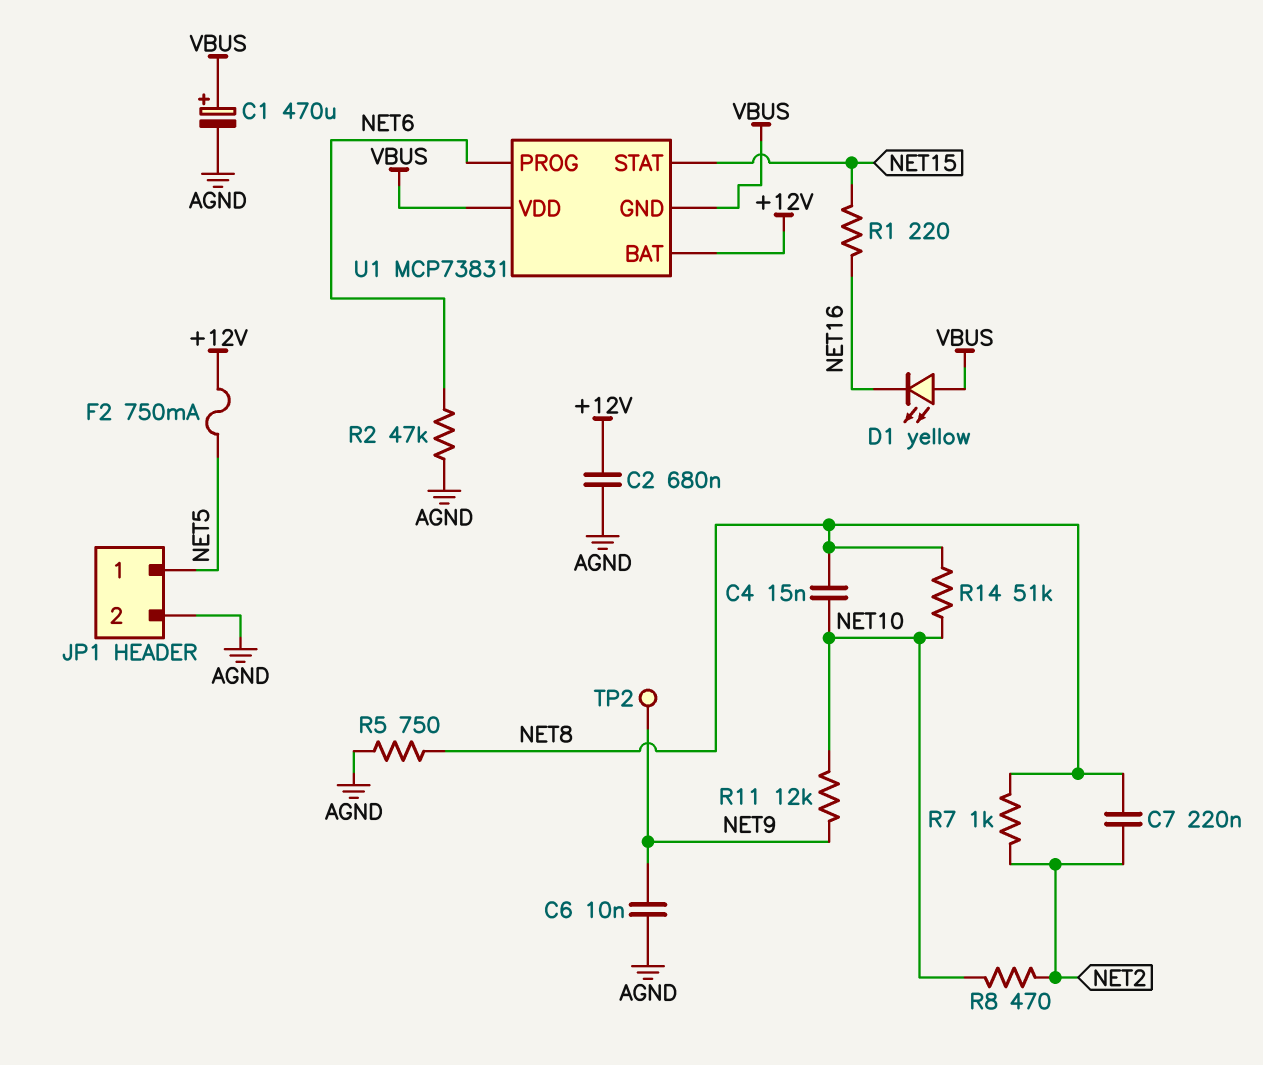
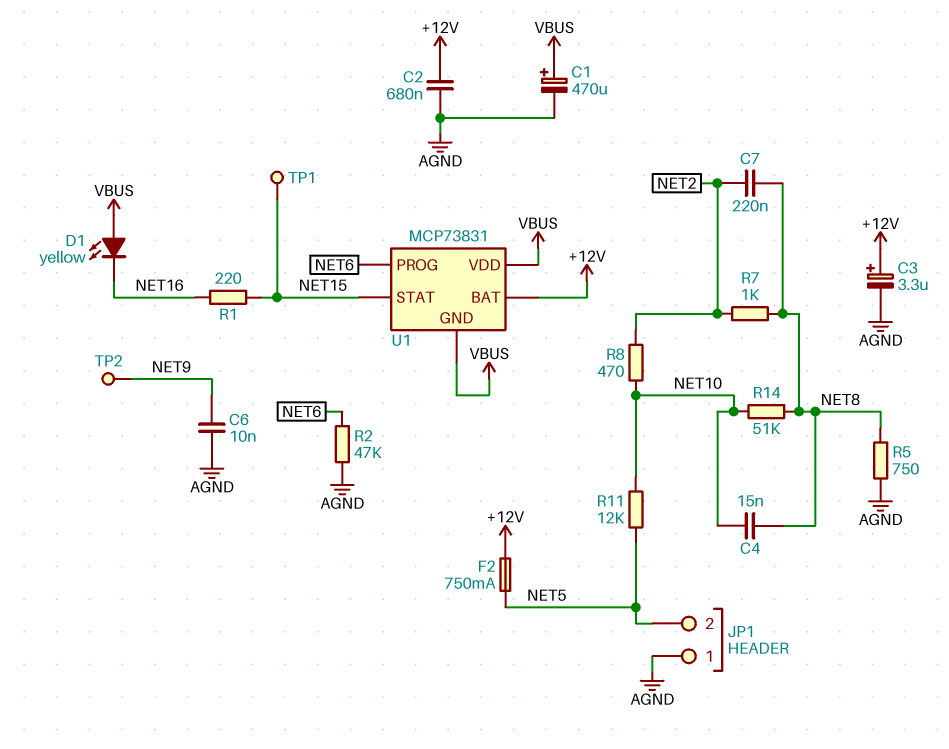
C3: none -> 3.3uF (plus +12V, minus AGND)
JP1 pin 1: NET5 -> AGND
JP1 pin 2: AGND -> NET5
R11: 12k (NET9, NET10) -> 12k (NET5, NET10)
TP1: none -> test point (NET15)

